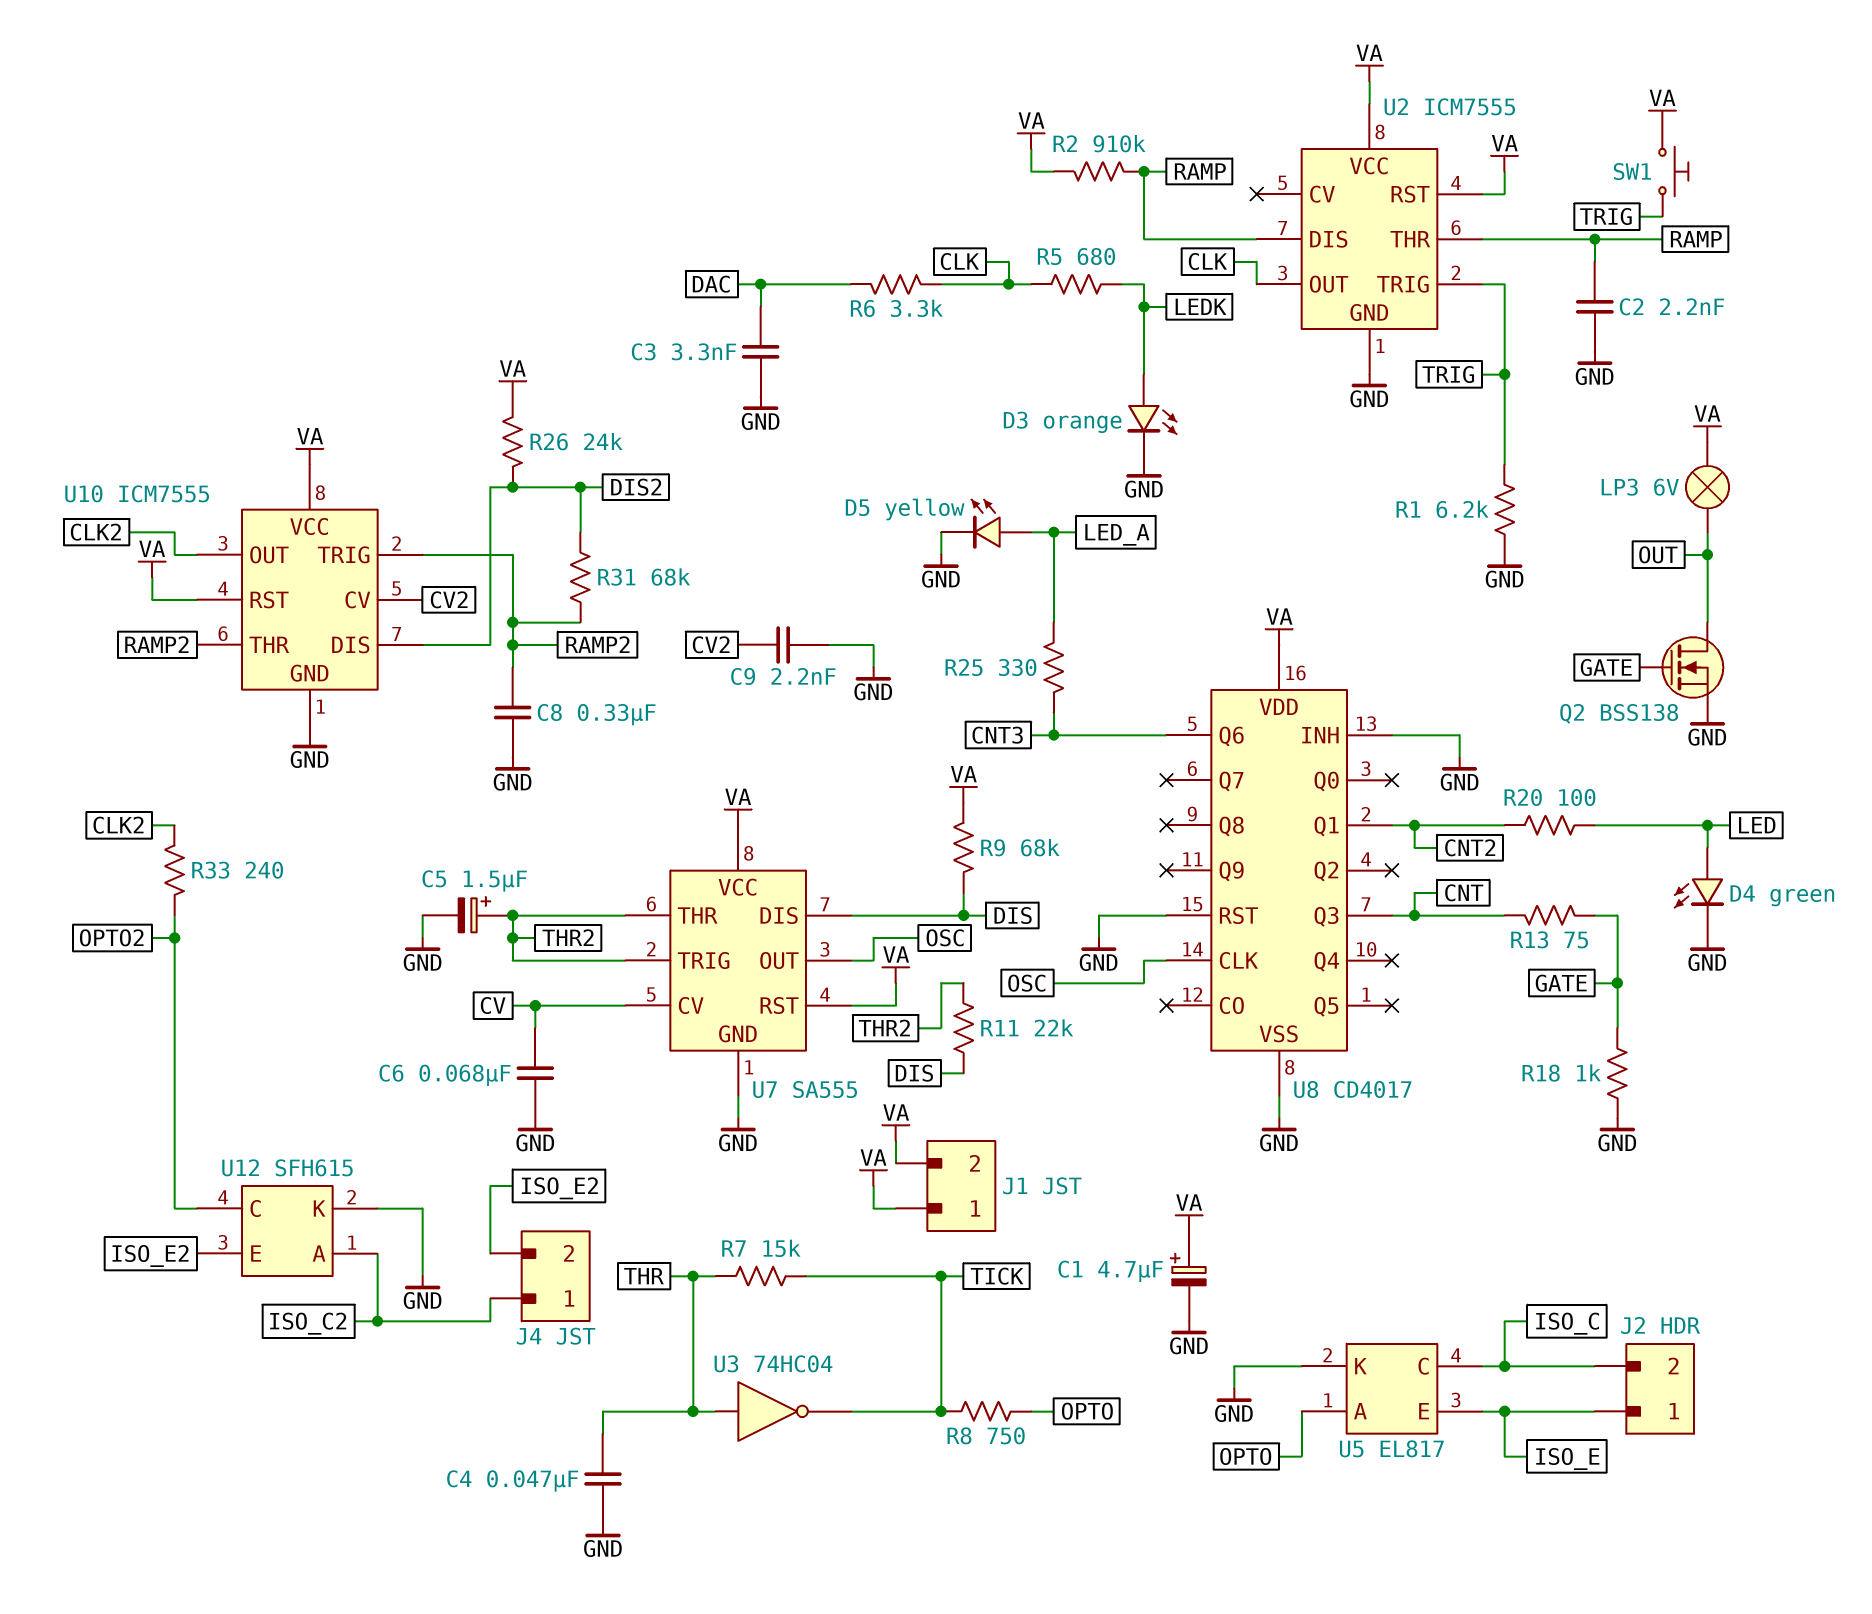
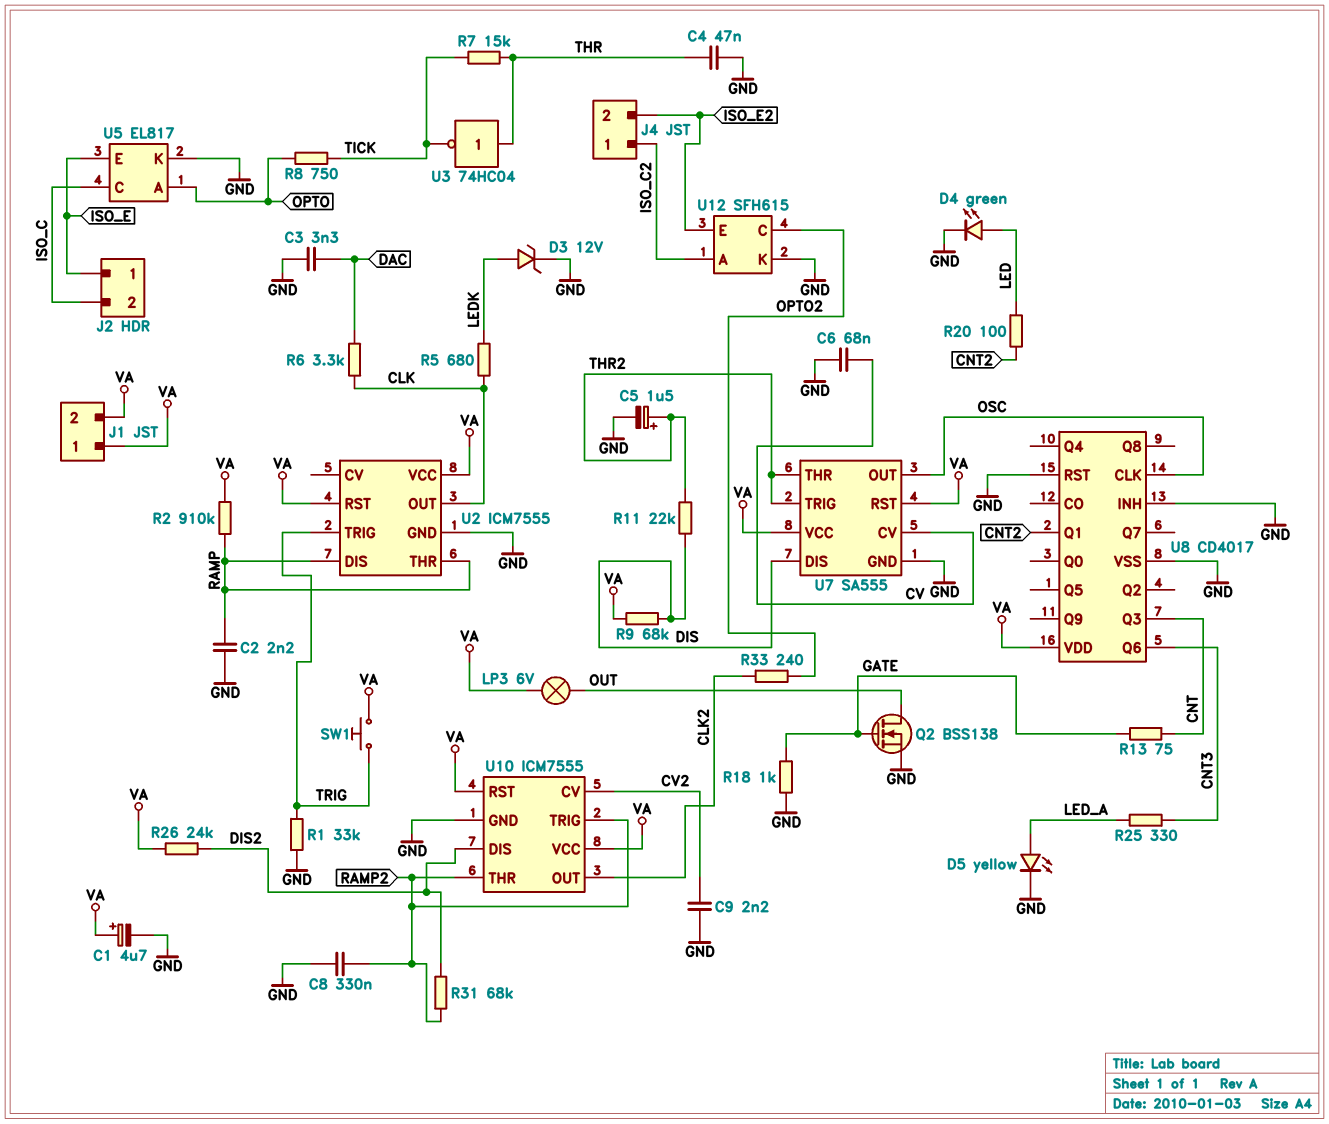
D3: LED orange (A LEDK, K GND) -> zener 12V (A LEDK, K GND)
R1: 6.2k (GND, TRIG) -> 33k (GND, TRIG)

